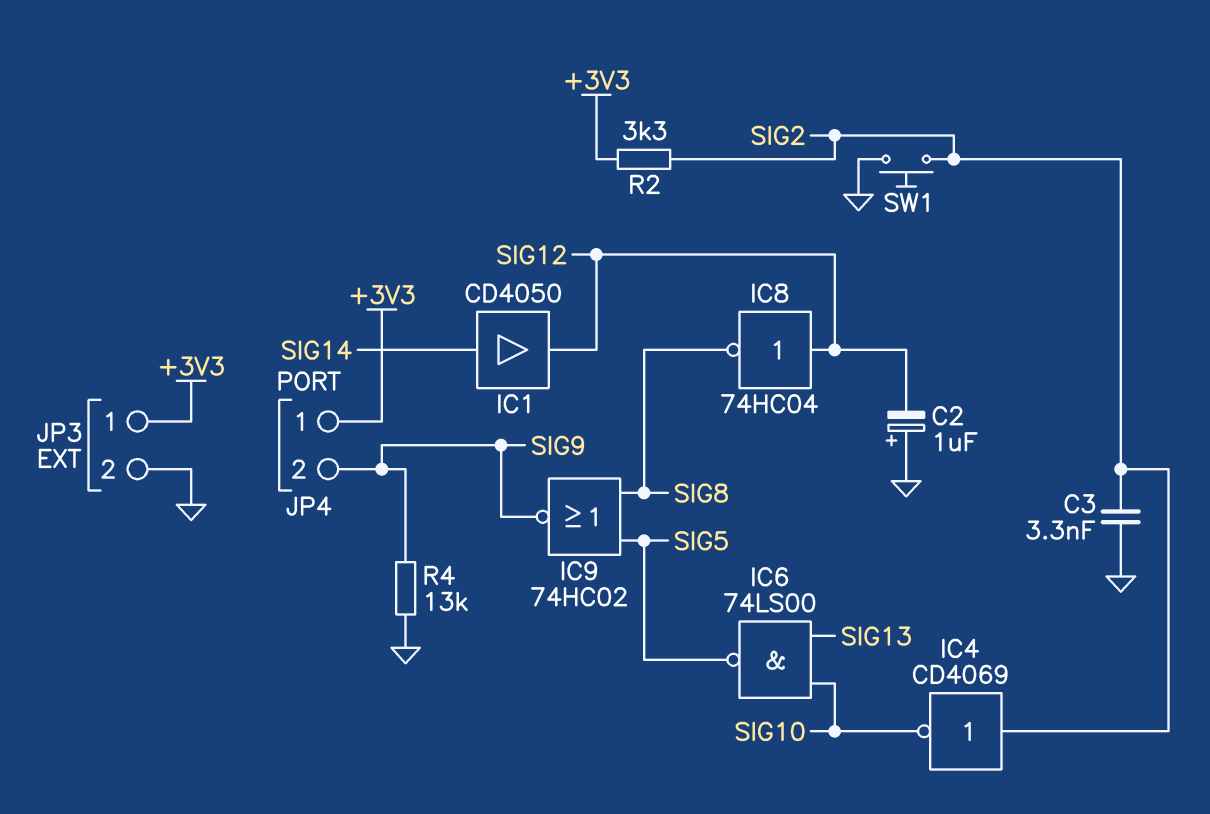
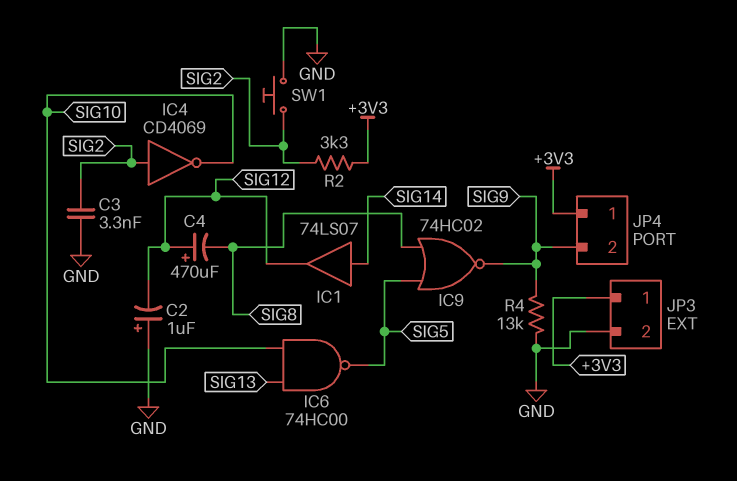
C4: none -> 470uF (plus SIG12, minus SIG8)
IC1: buffer CD4050 (in SIG14, out SIG12) -> buffer 74LS07 (in SIG14, out SIG12)
IC6: NAND 74LS00 (in SIG10, in SIG13, out SIG5) -> NAND 74HC00 (in SIG10, in SIG13, out SIG5)
IC8: NOT 74HC04 (in SIG12, out SIG8) -> none

